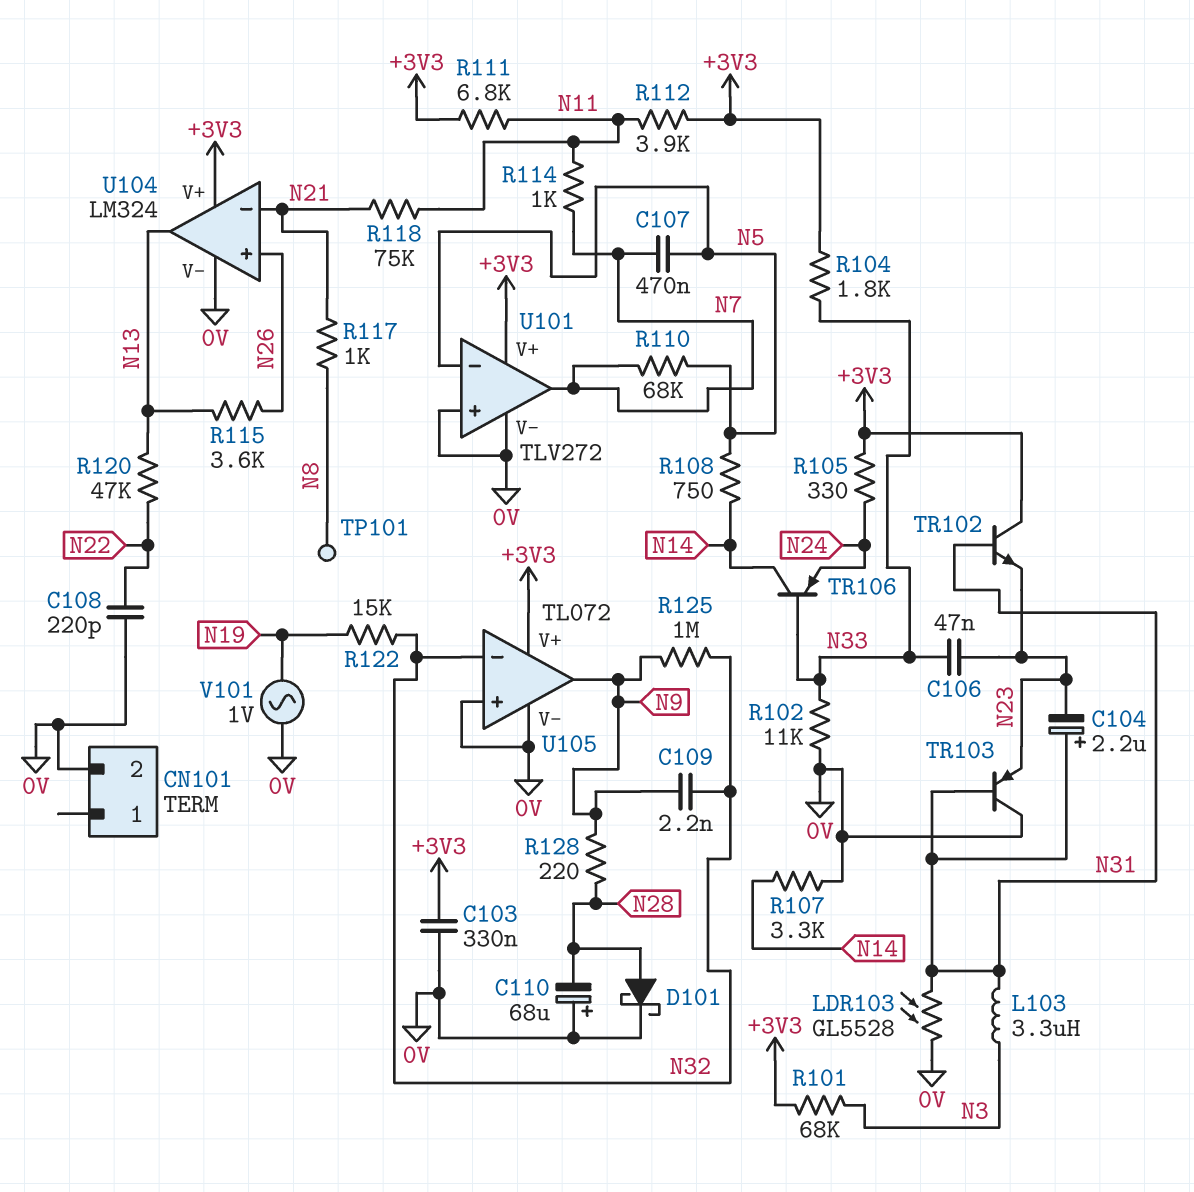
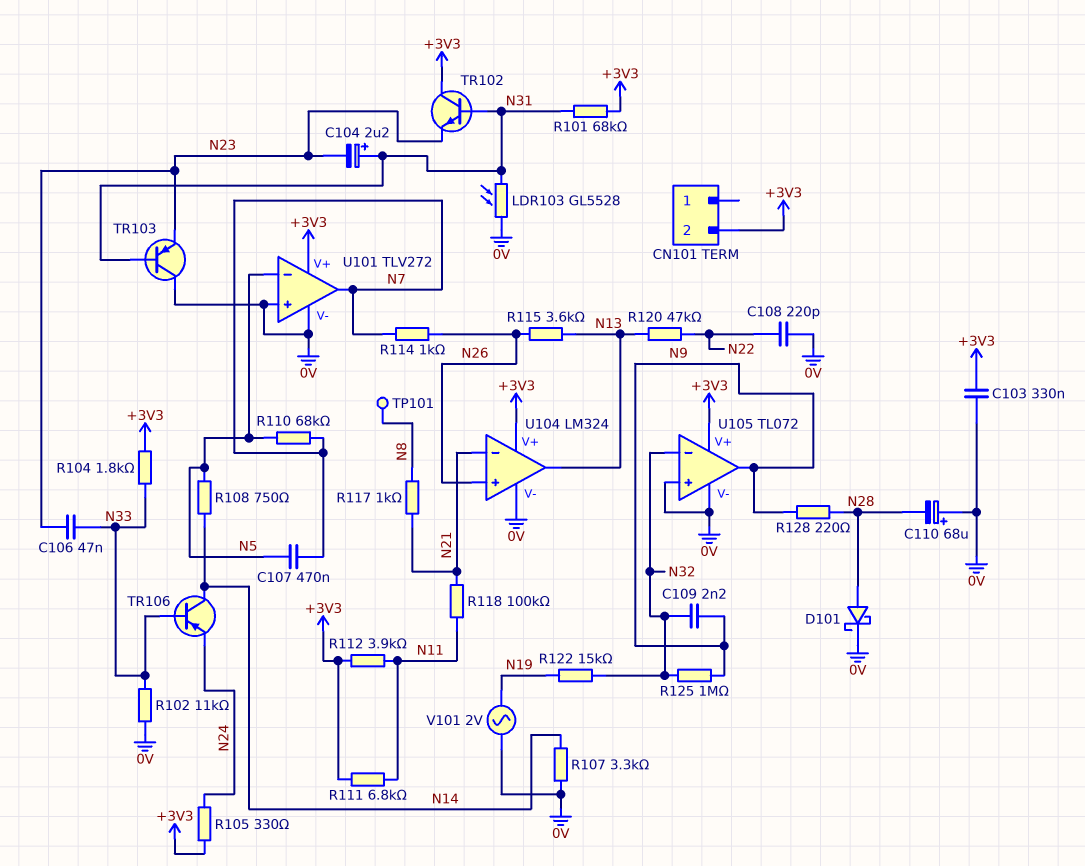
CN101 pin 2: 0V -> +3V3
L103: 3.3uH (N3, N31) -> none
R101: 68k (+3V3, N3) -> 68k (+3V3, N31)
R114: 1k (N7, N11) -> 1k (N7, N26)
R118: 75k (N11, N21) -> 100k (N11, N21)
V101: AC 1V (0V, N19) -> AC 2V (0V, N19)

